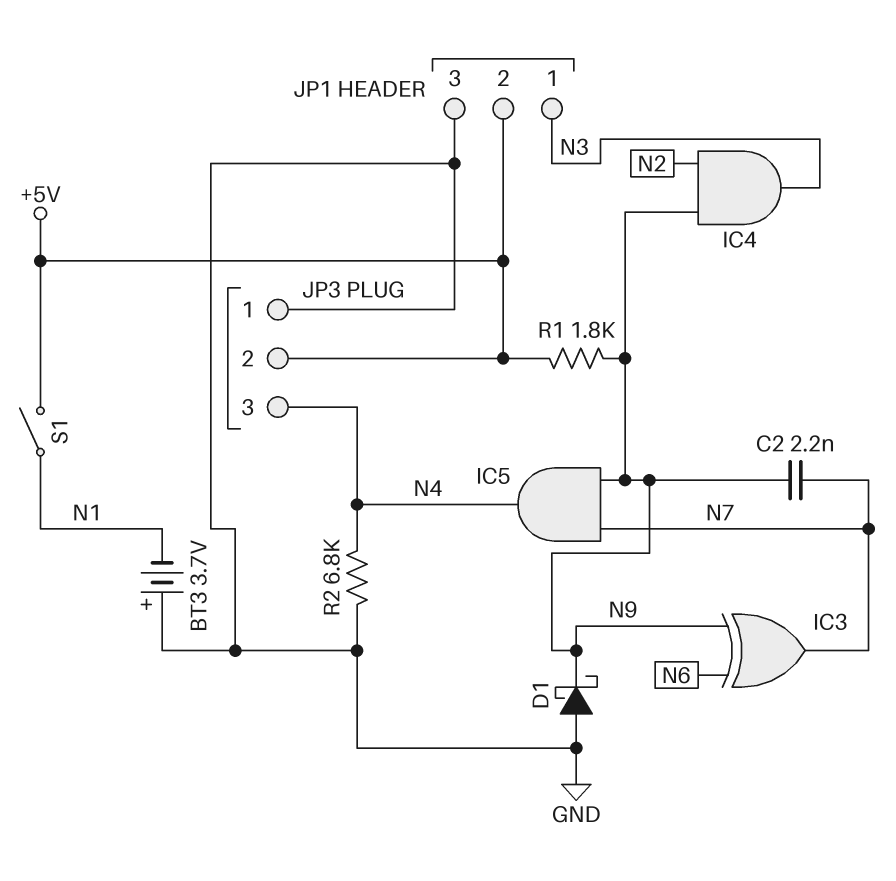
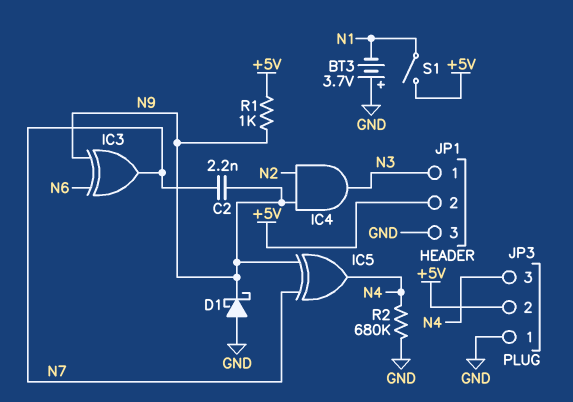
IC5: AND (in N7, in N9, out N4) -> XOR (in N7, in N9, out N4)
R1: 1.8k (+5V, N9) -> 1k (+5V, N9)
R2: 6.8k (GND, N4) -> 680k (GND, N4)

